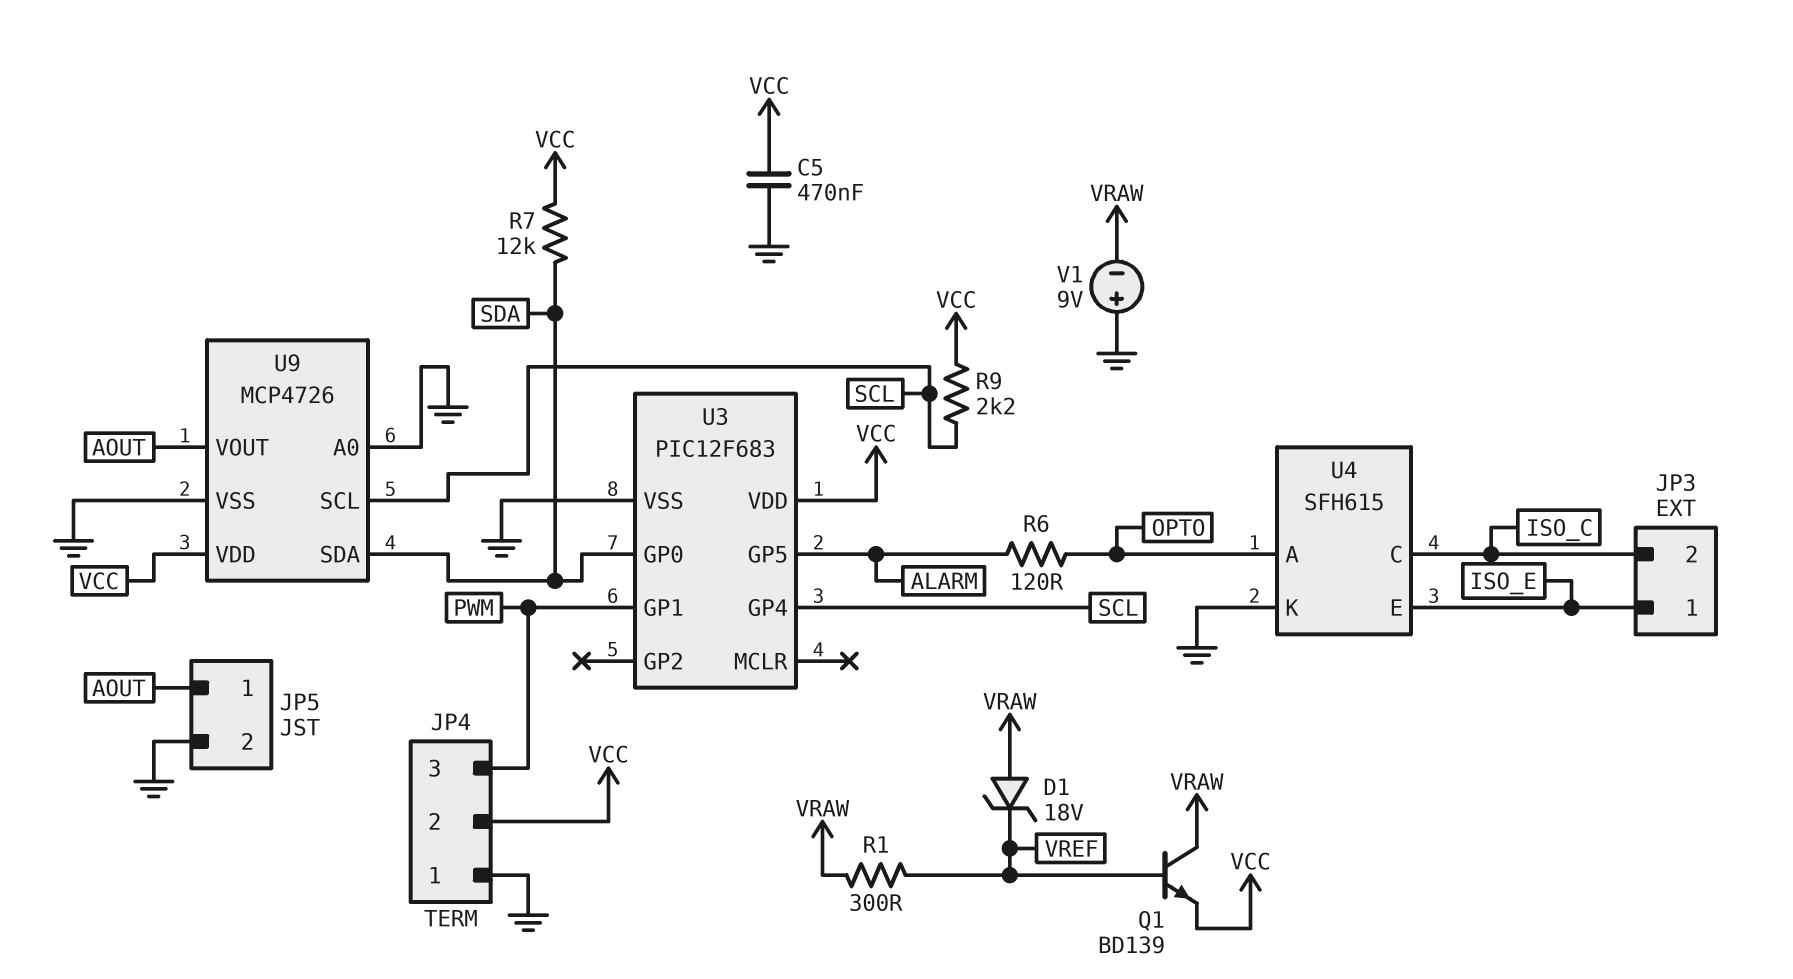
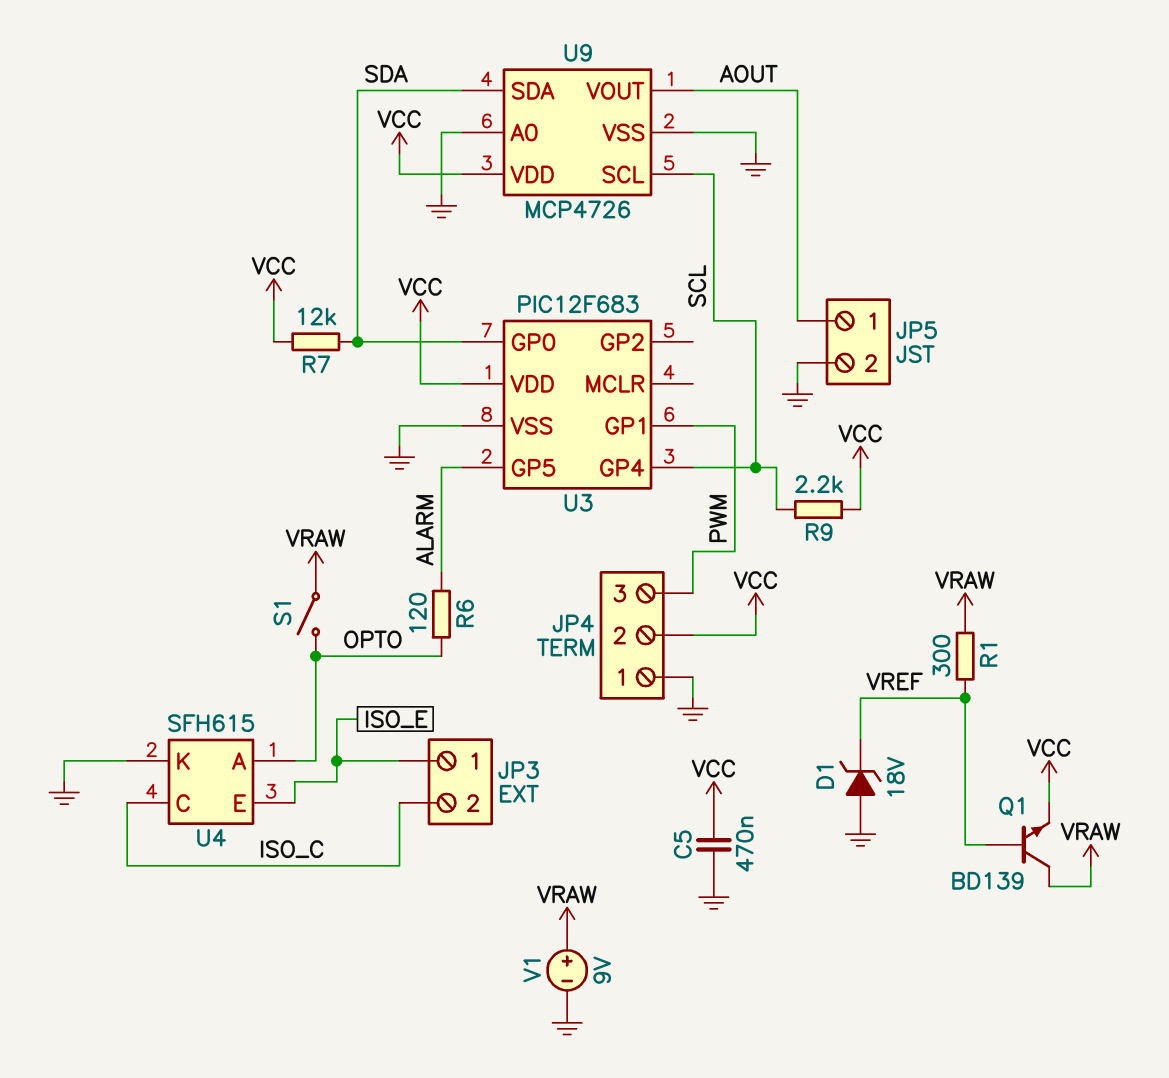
D1: zener 18V (A VRAW, K VREF) -> zener 18V (A GND, K VREF)
S1: none -> switch (OPTO, VRAW)
V1: 9V (plus GND, minus VRAW) -> 9V (plus VRAW, minus GND)

